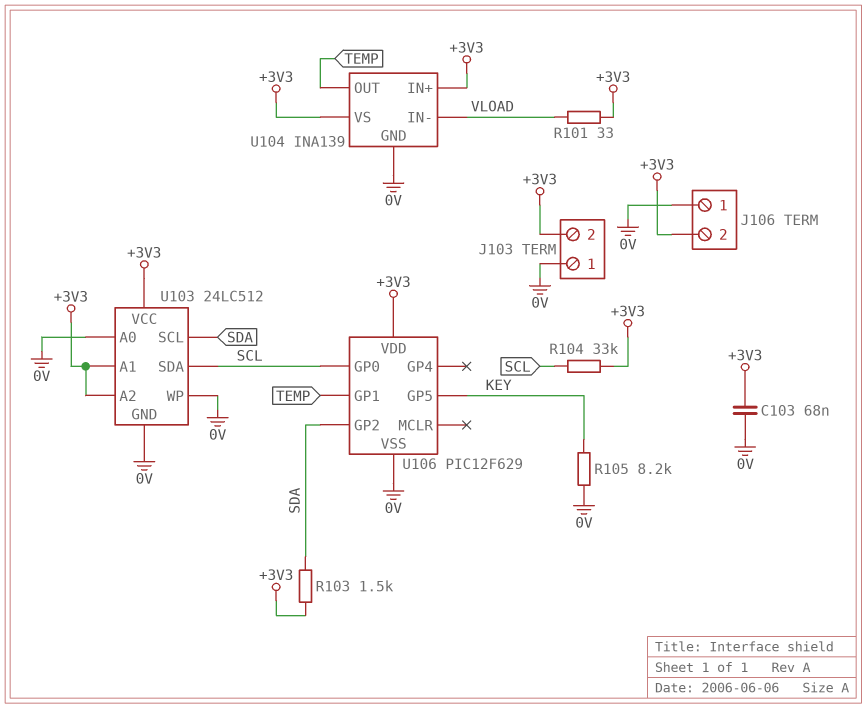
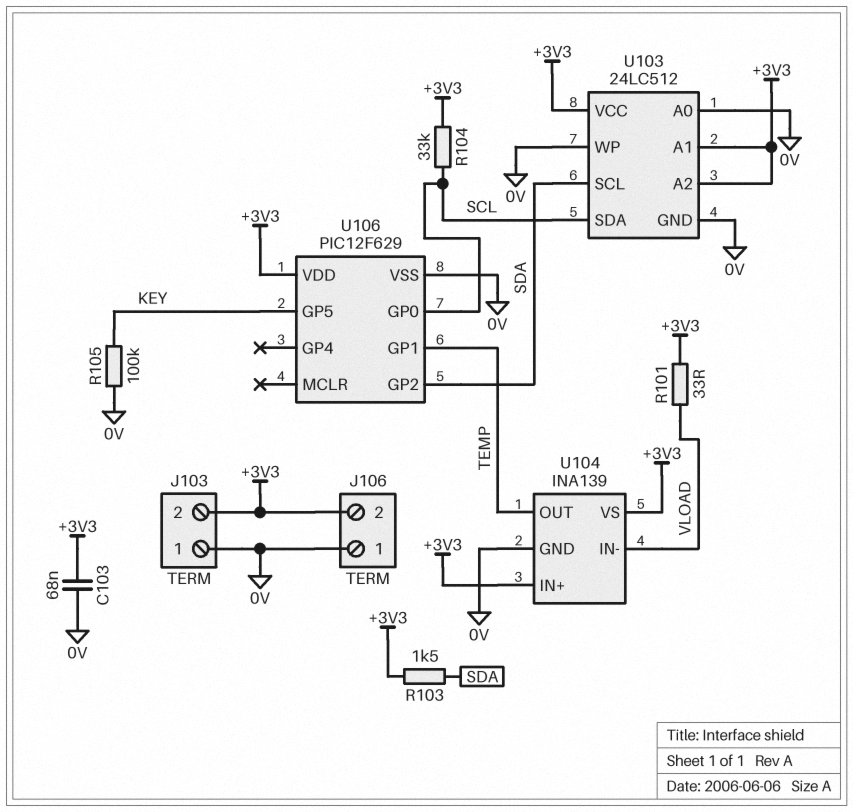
R105: 8.2k (0V, KEY) -> 100k (0V, KEY)

